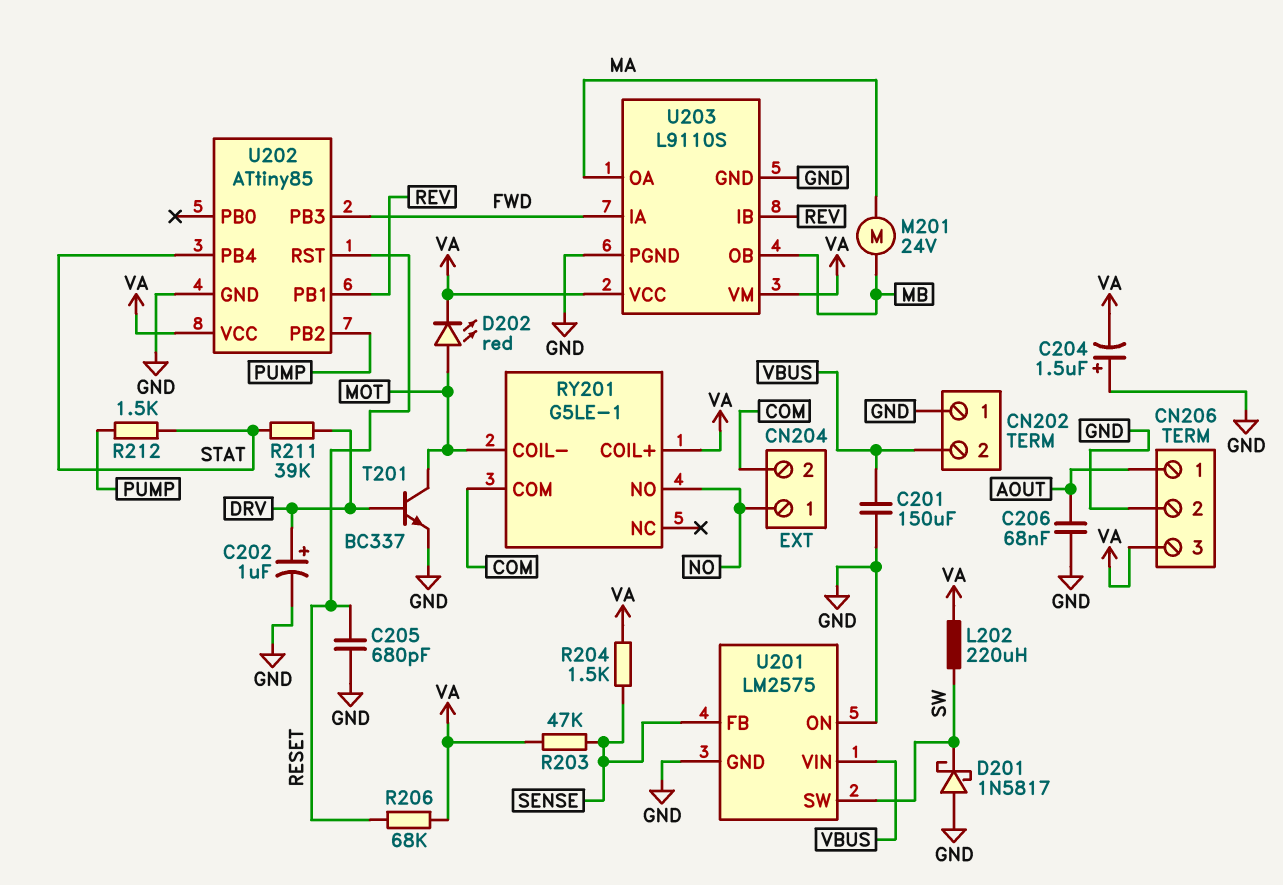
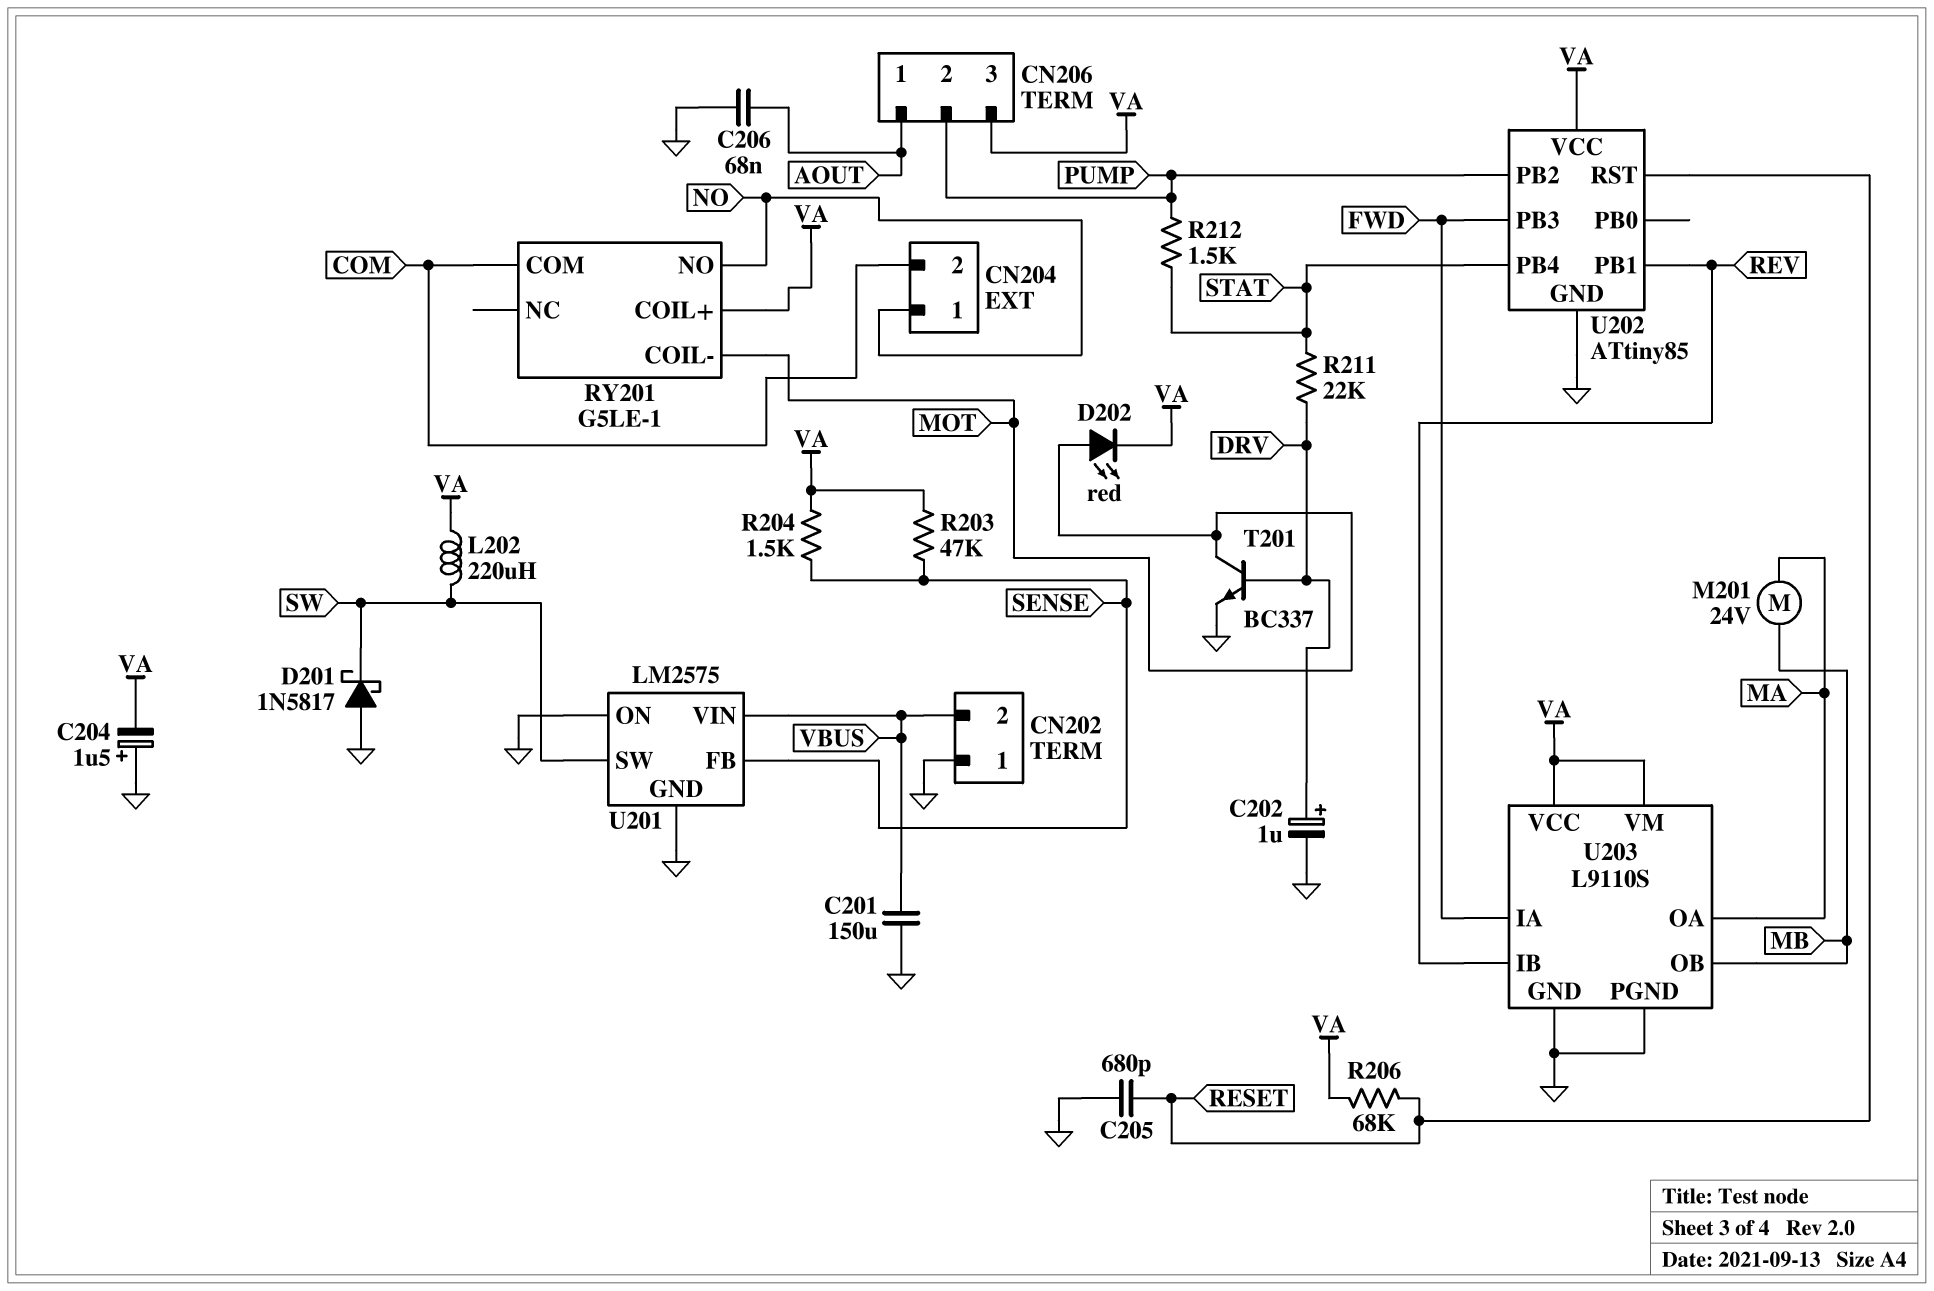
CN206 pin 2: GND -> PUMP
R211: 39k (DRV, STAT) -> 22k (DRV, STAT)

